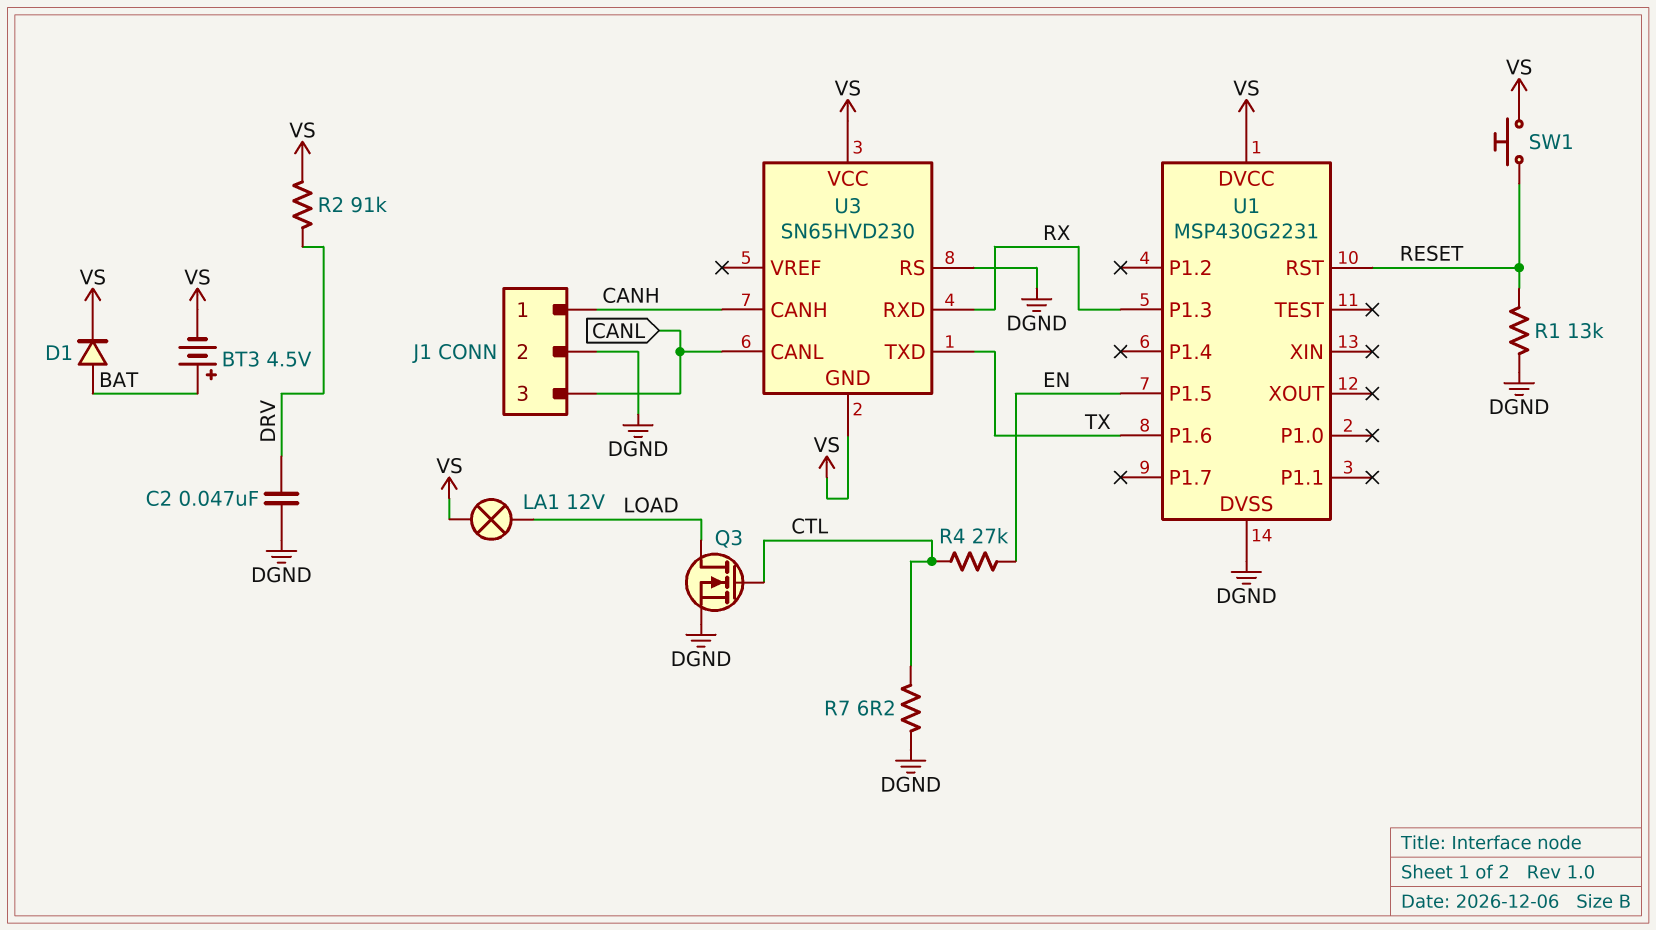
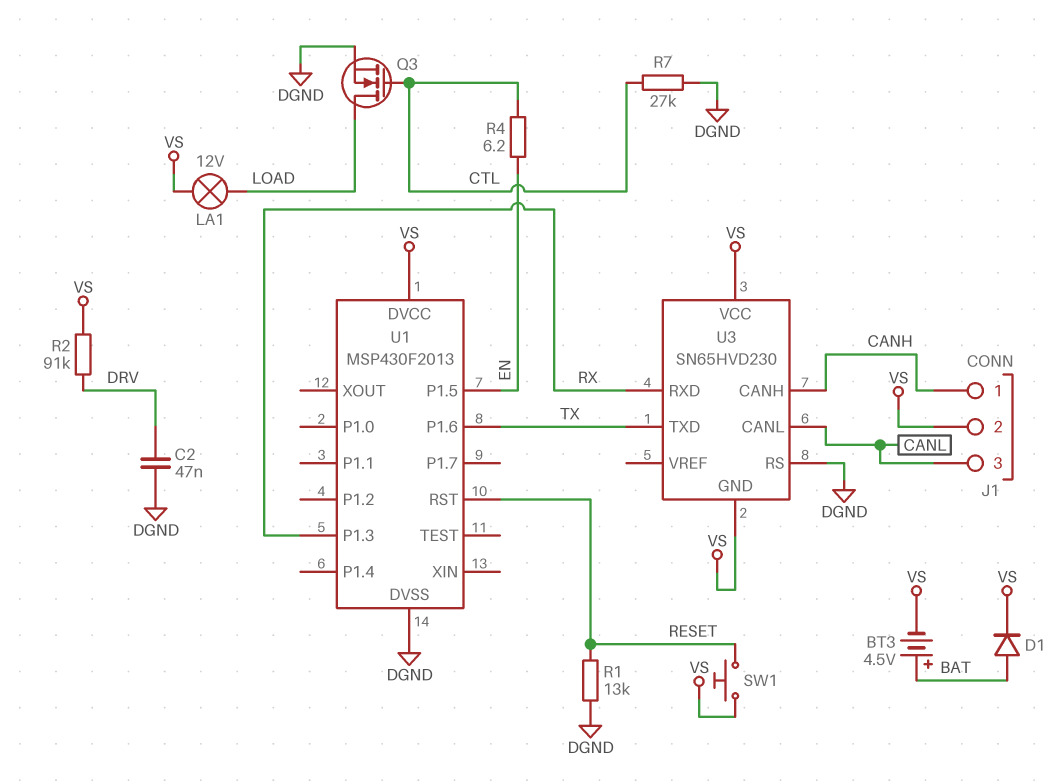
J1 pin 2: DGND -> VS
R4: 27k (CTL, EN) -> 6.2 (CTL, EN)
R7: 6.2 (CTL, DGND) -> 27k (CTL, DGND)
U1: MSP430G2231 -> MSP430F2013

